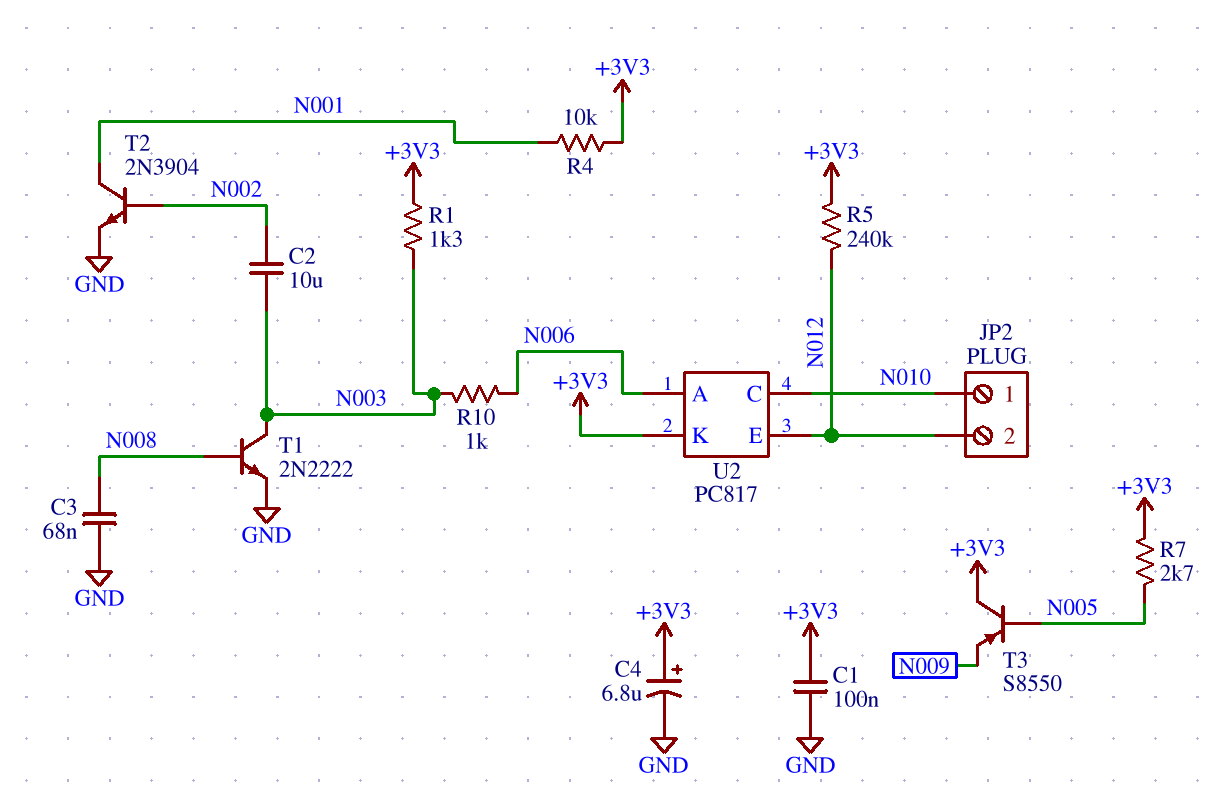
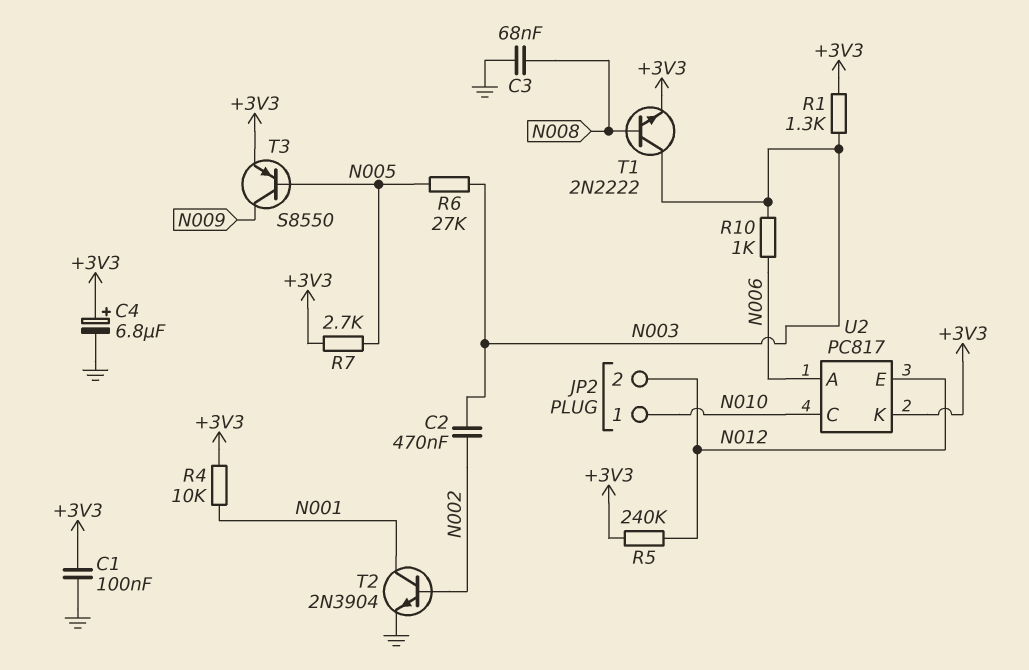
C2: 10uF (N002, N003) -> 470nF (N002, N003)
R6: none -> 27k (N003, N005)
T1: NPN 2N2222 (B N008, C N003, E GND) -> NPN 2N2222 (B N008, C N003, E +3V3)
T3: PNP S8550 (B N005, C +3V3, E N009) -> PNP S8550 (B N005, C N009, E +3V3)

